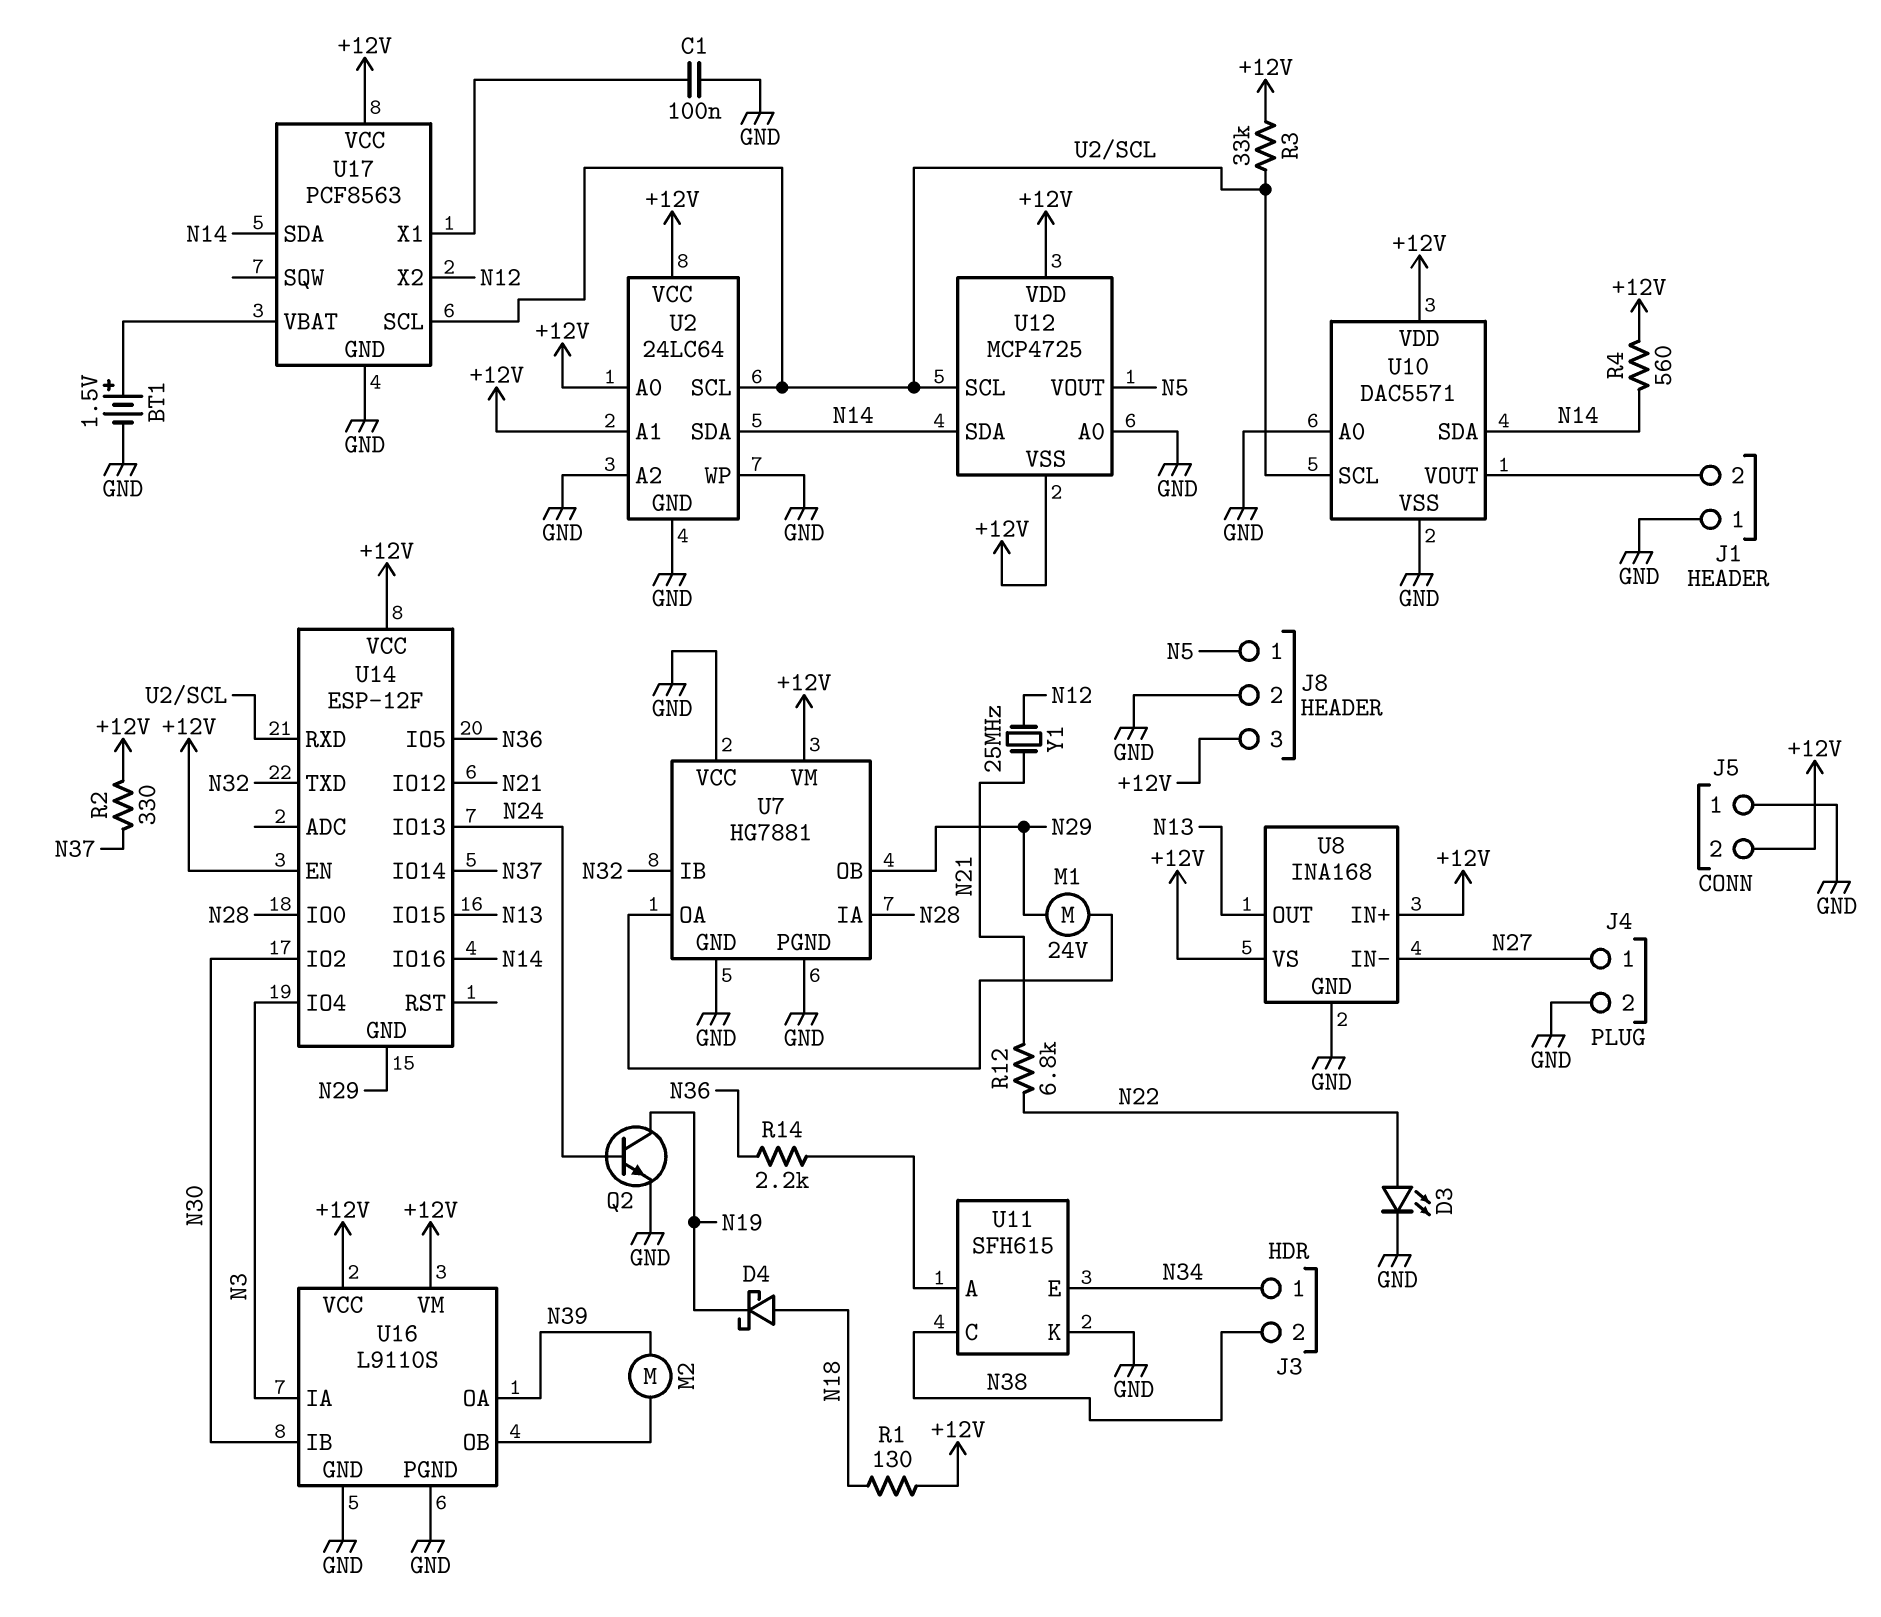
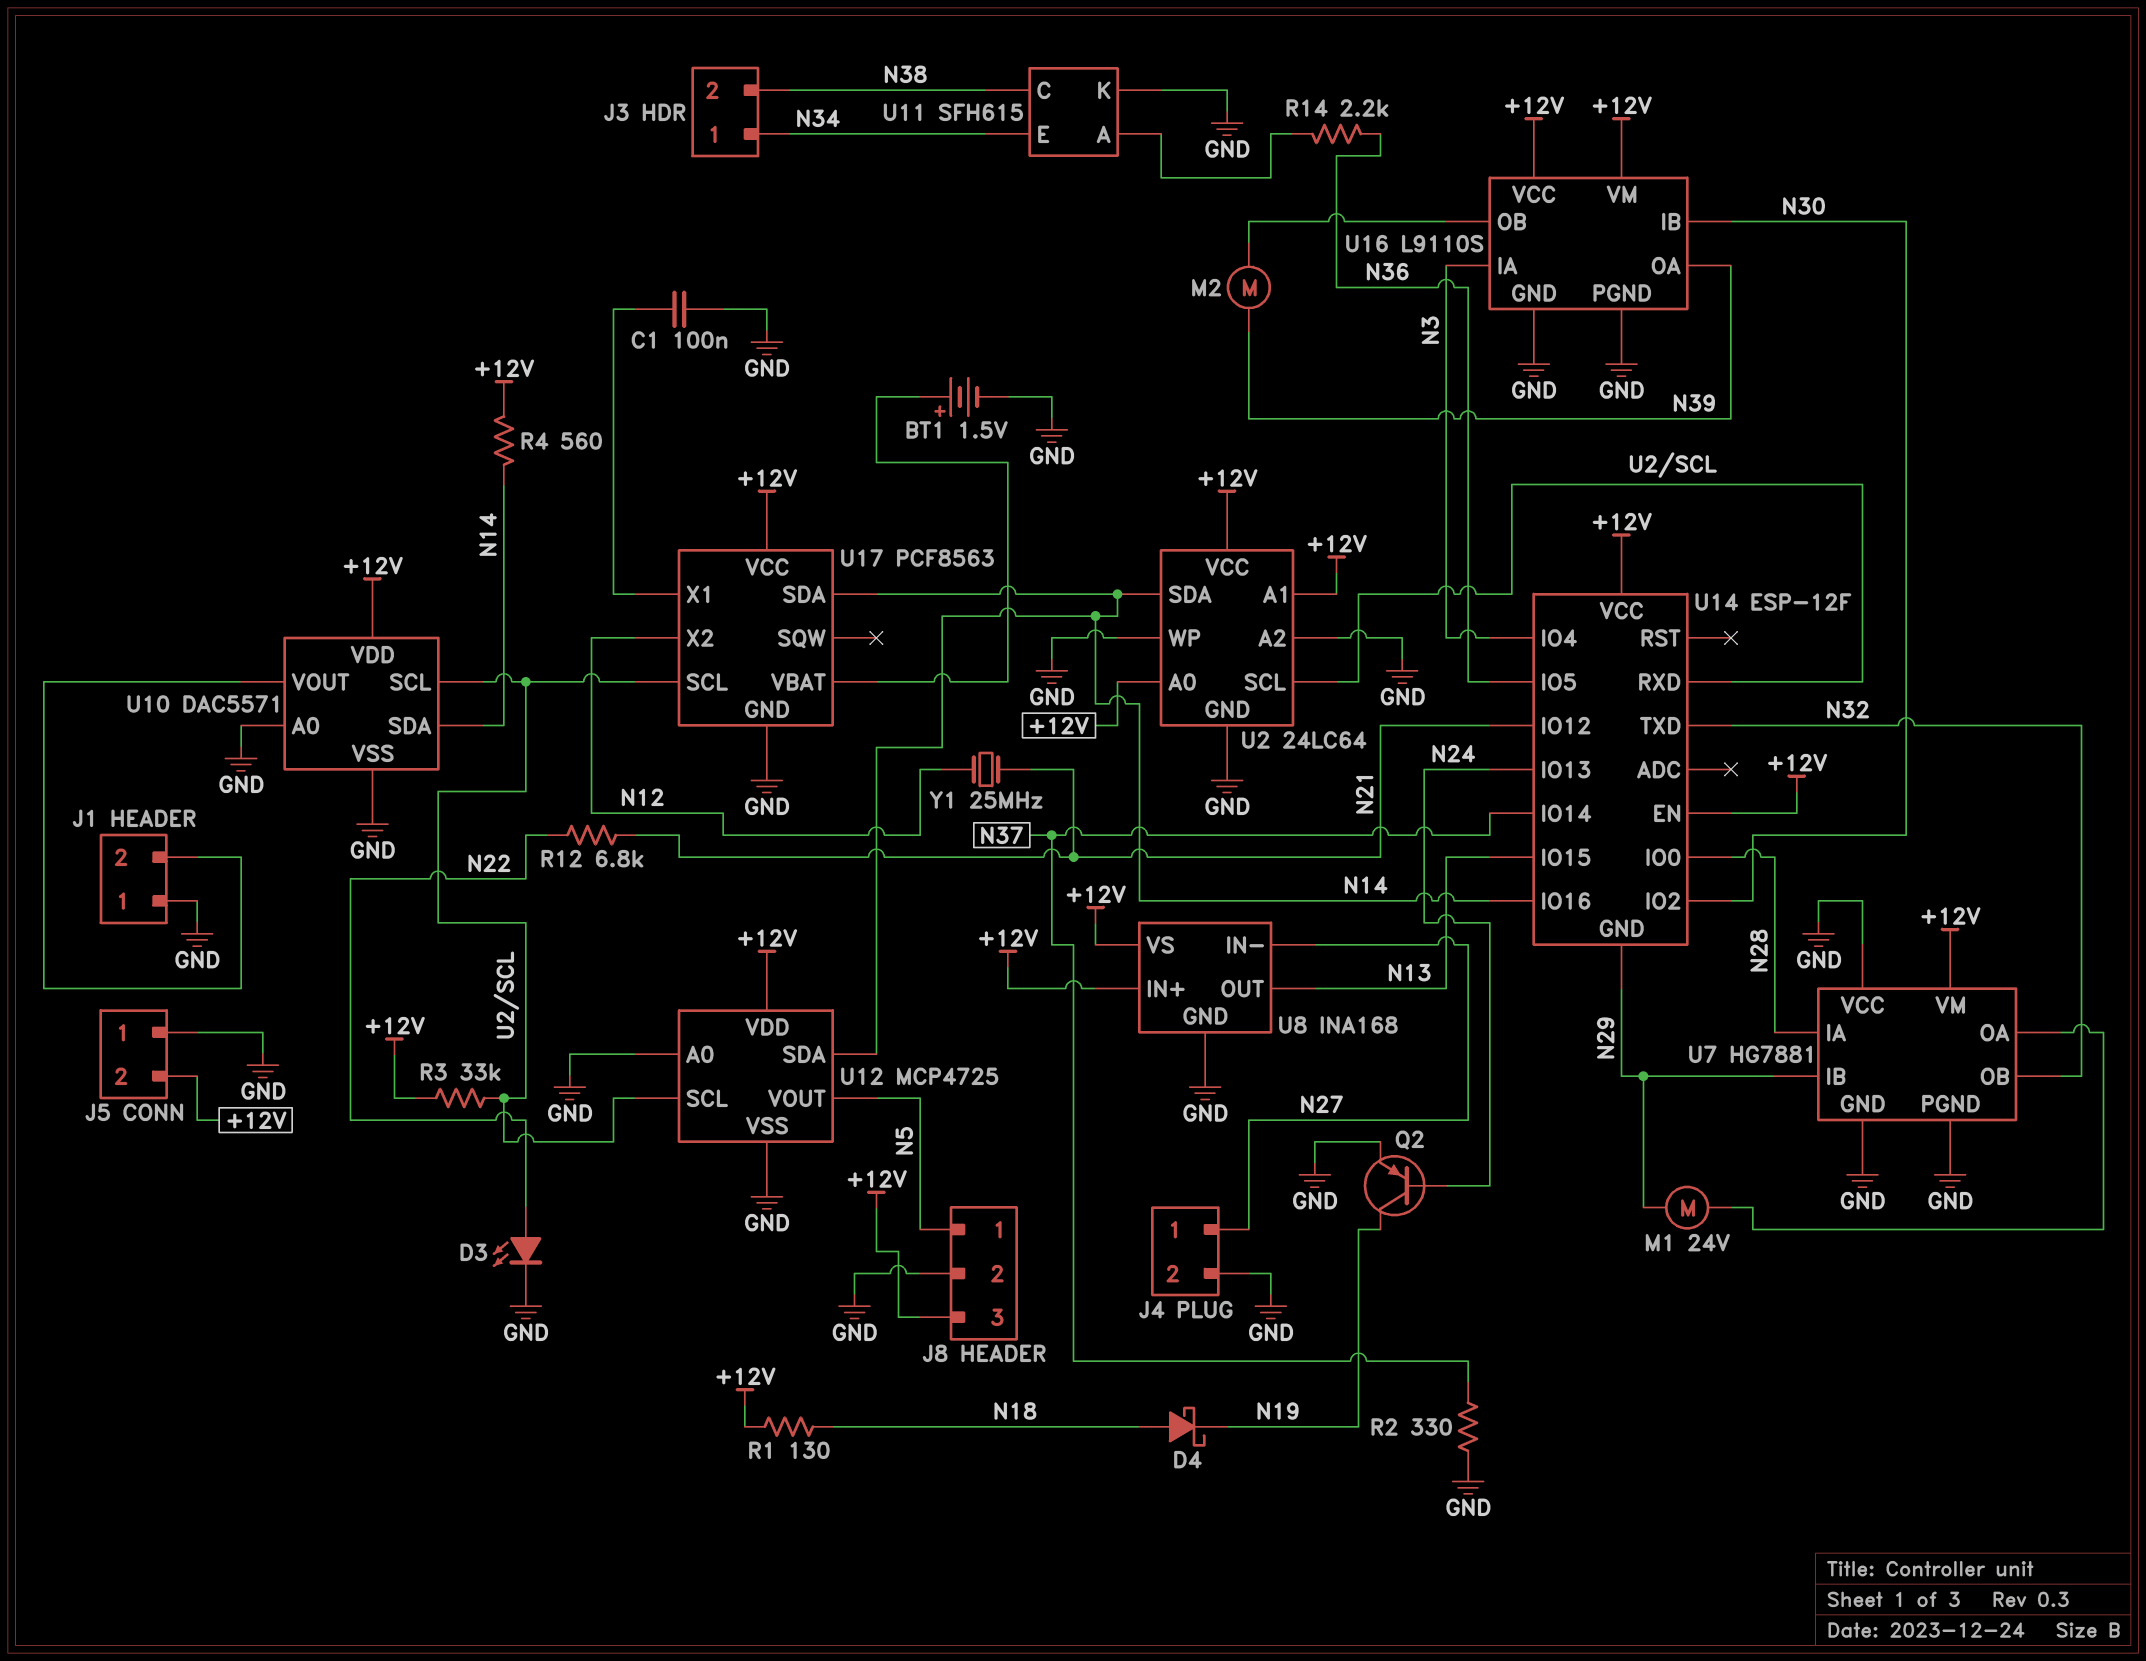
Q2: NPN (B N24, C N19, E GND) -> PNP (B N24, C N19, E GND)
R2: 330 (+12V, N37) -> 330 (GND, N37)
U7 pin IB: N32 -> N29
U7 pin OB: N29 -> N32
U12 pin VSS: +12V -> GND

